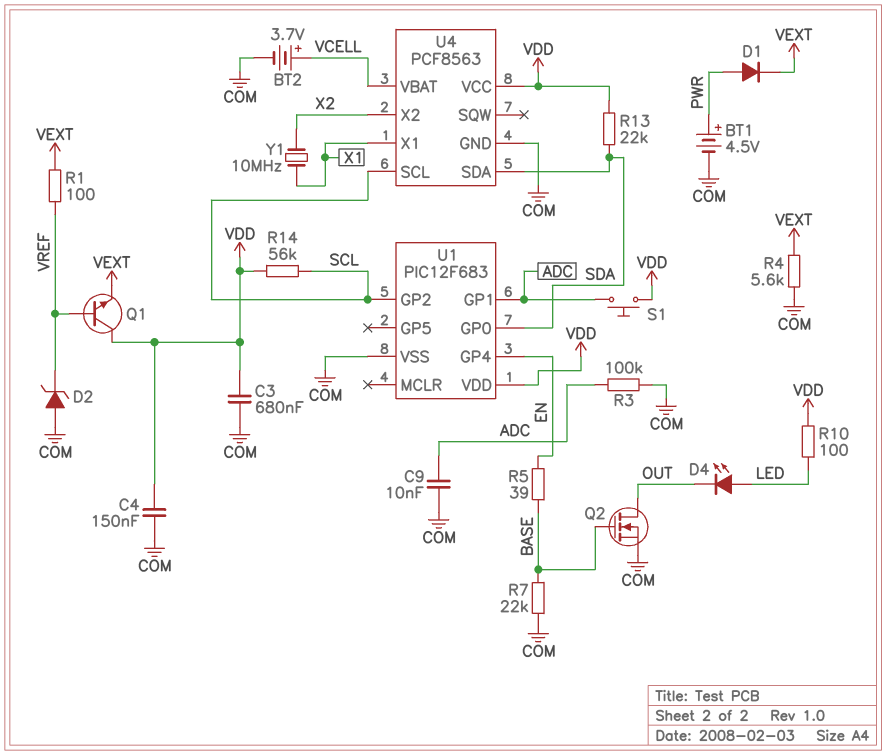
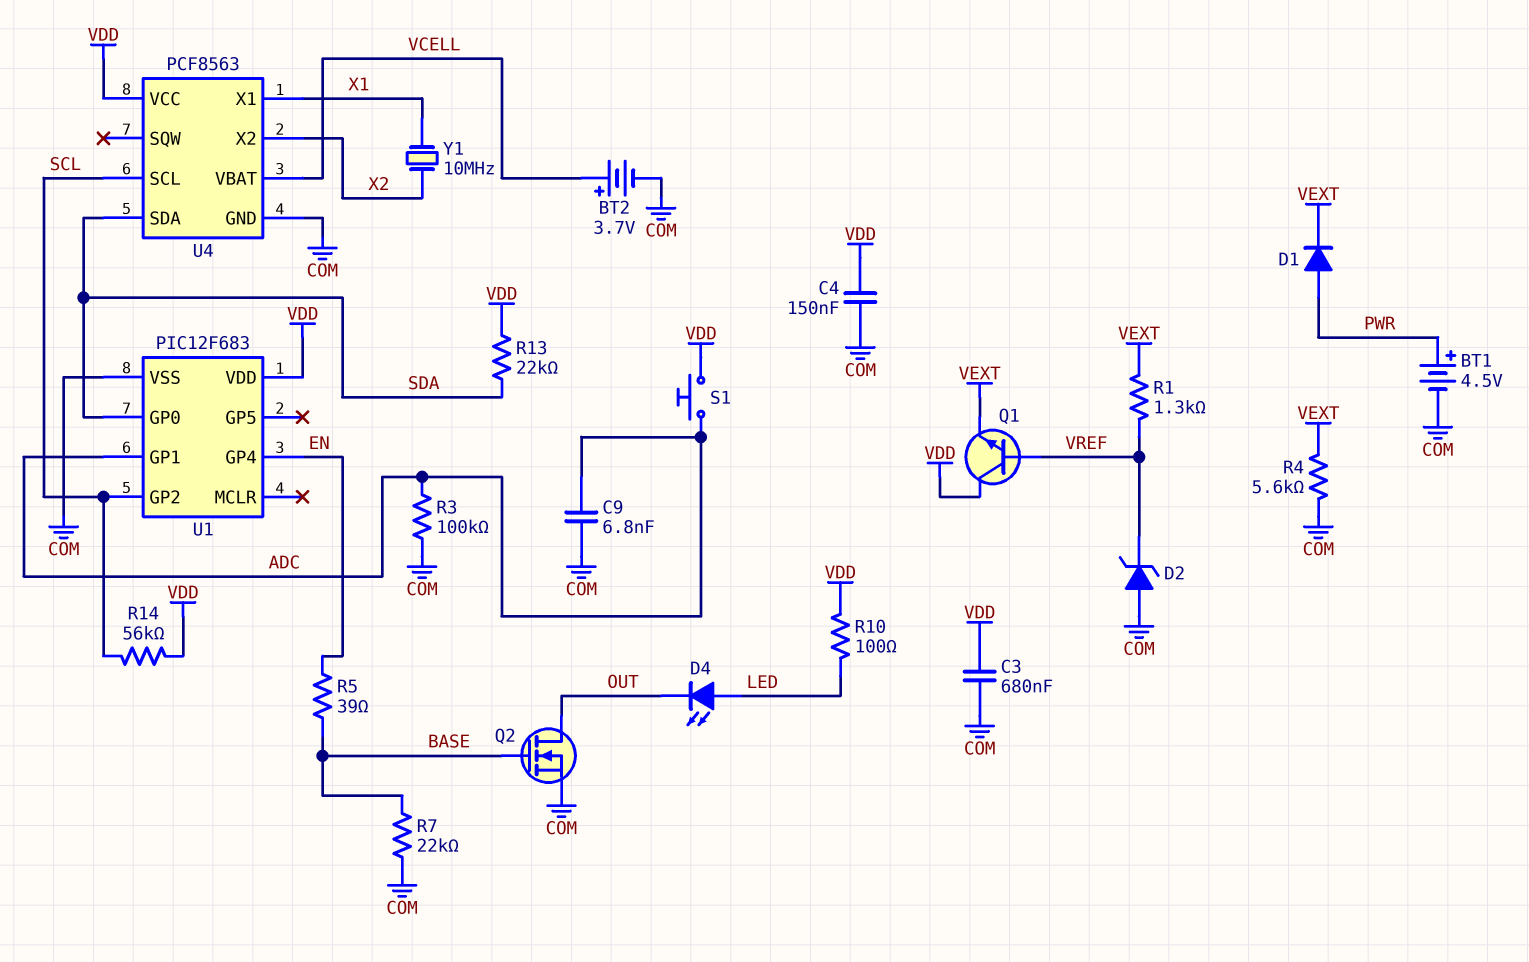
C9: 10nF (ADC, COM) -> 6.8nF (ADC, COM)
R1: 100 (VEXT, VREF) -> 1.3k (VEXT, VREF)

